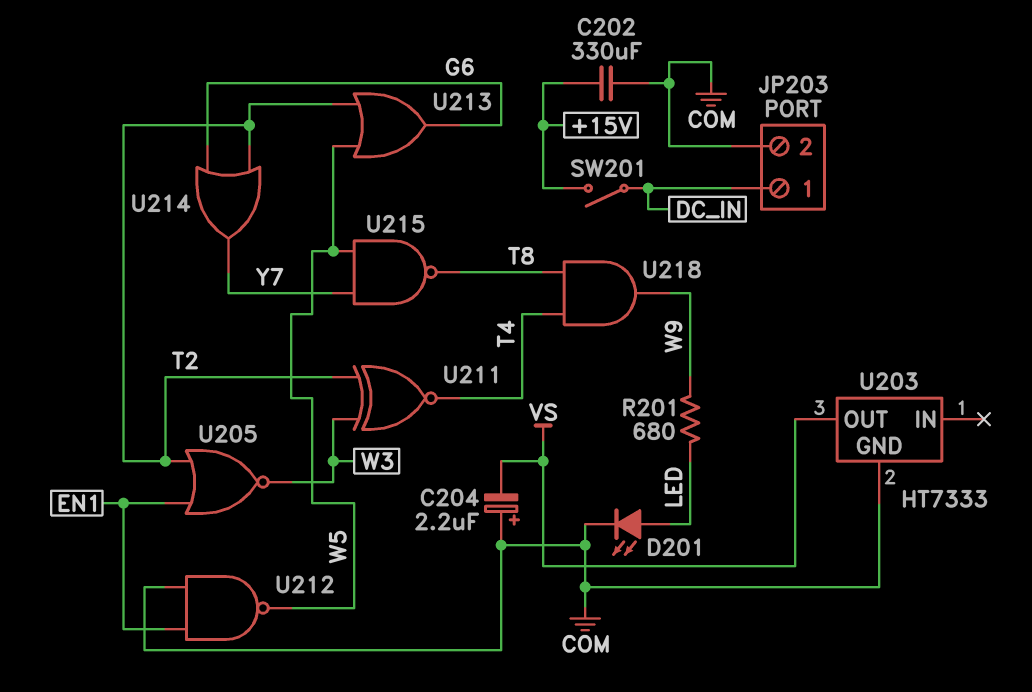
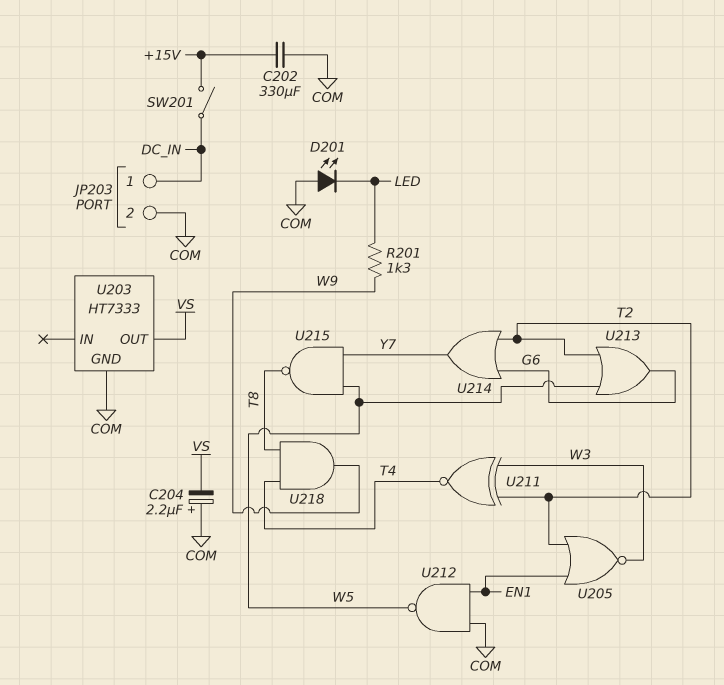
D201: LED (A LED, K COM) -> LED (A COM, K LED)
R201: 680 (LED, W9) -> 1.3k (LED, W9)

